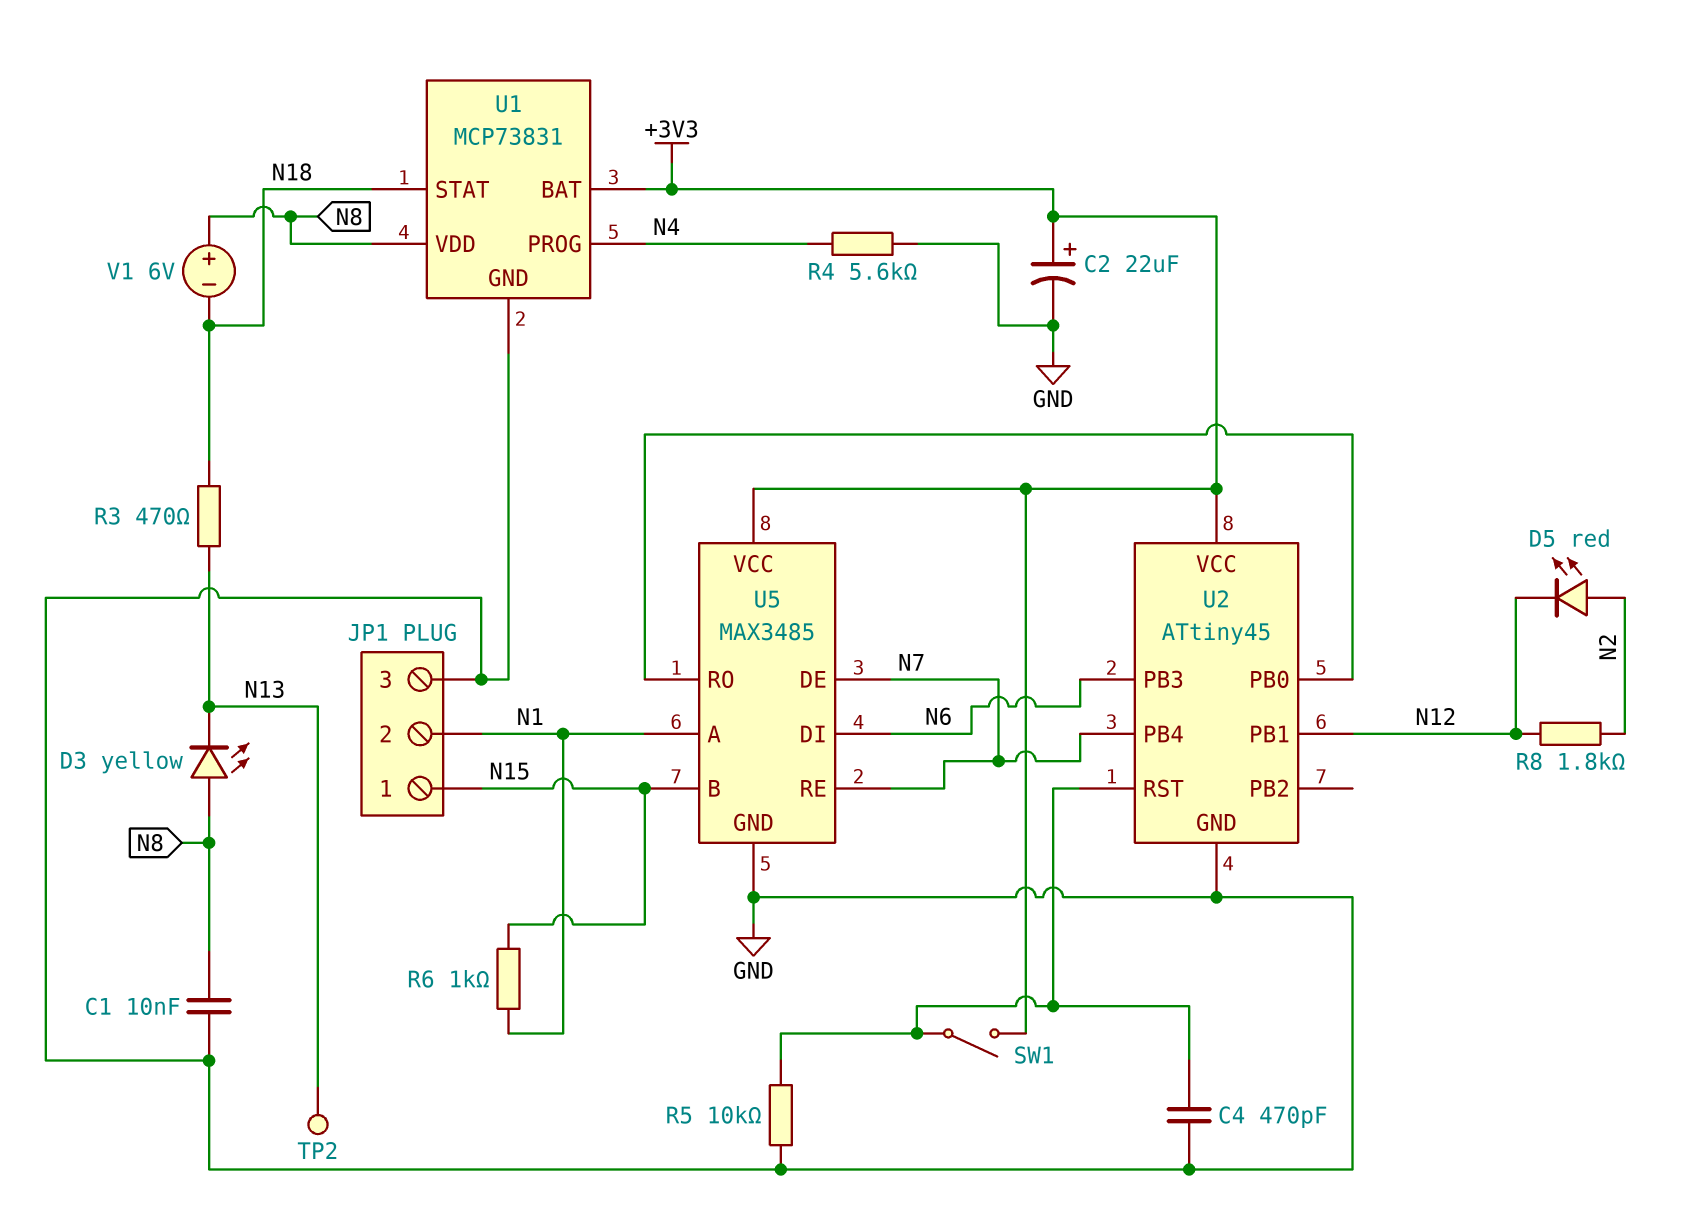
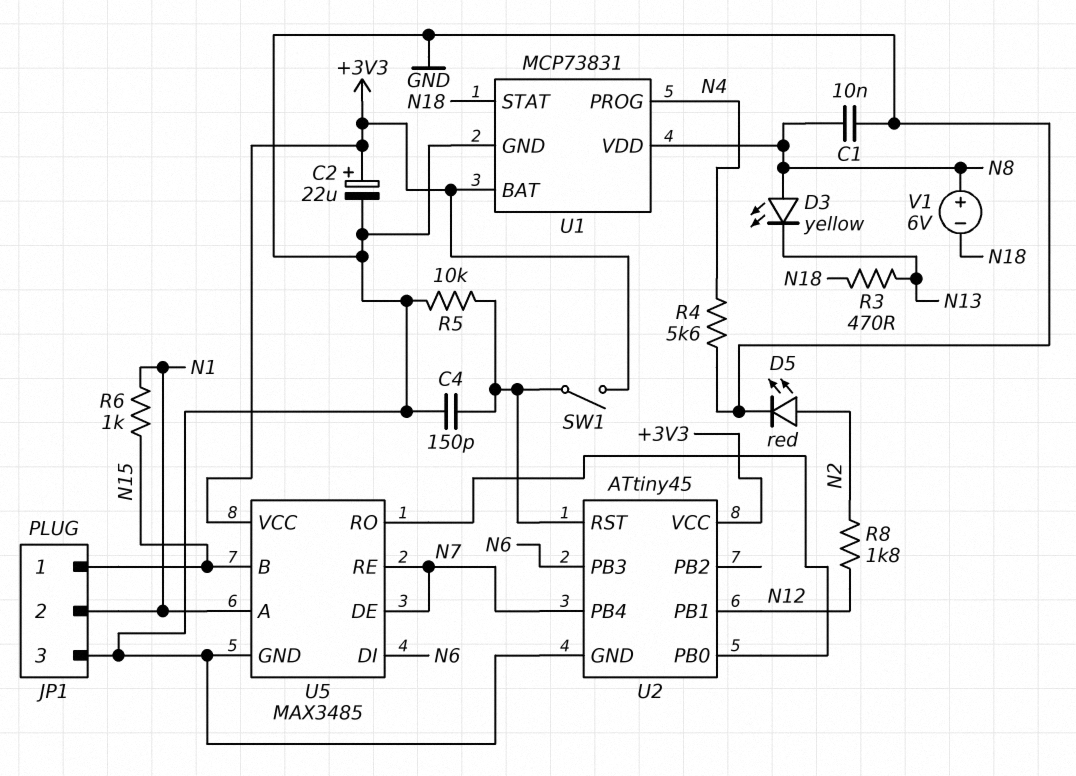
C4: 470pF (GND, U2/RST) -> 150pF (GND, U2/RST)
D5: LED red (A N2, K N12) -> LED red (A N2, K GND)
TP2: test point (N13) -> none

